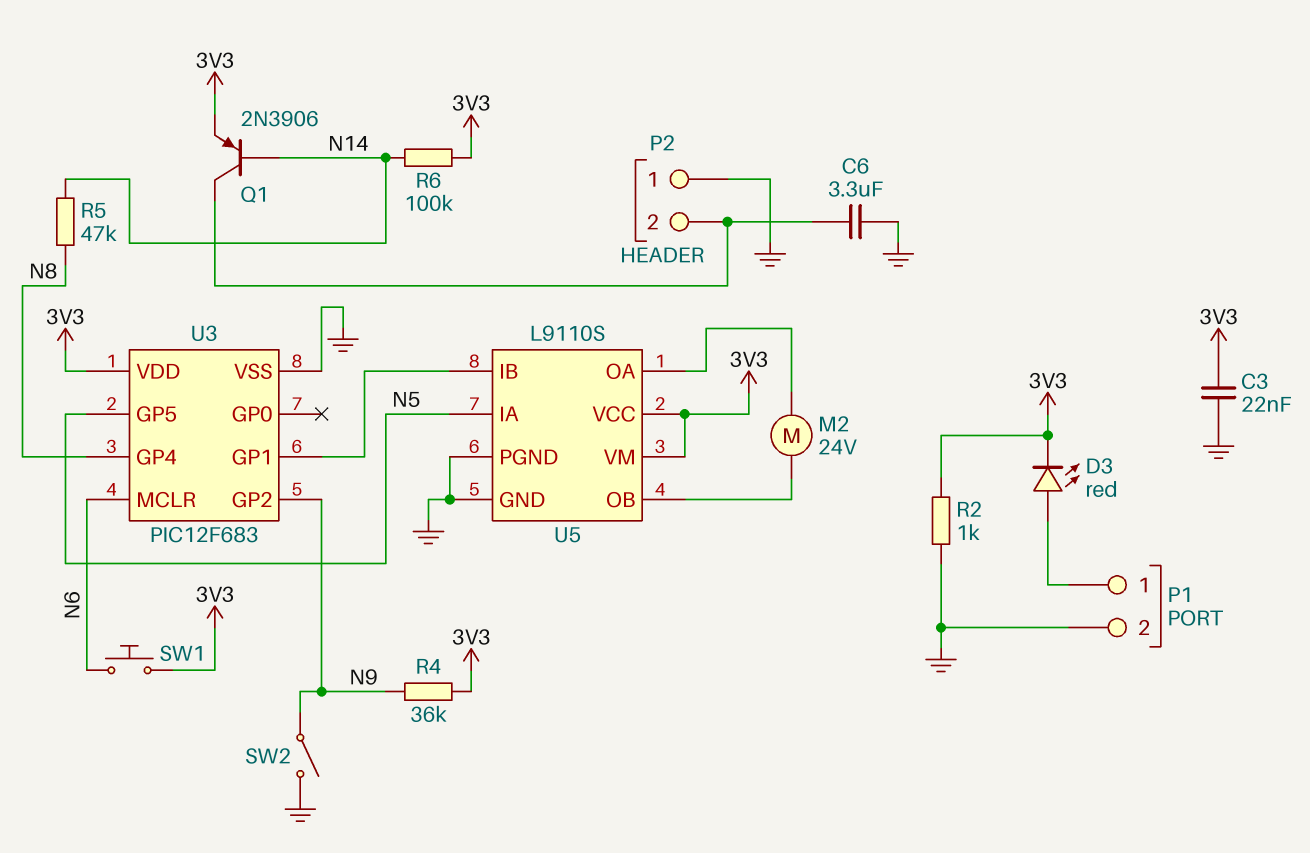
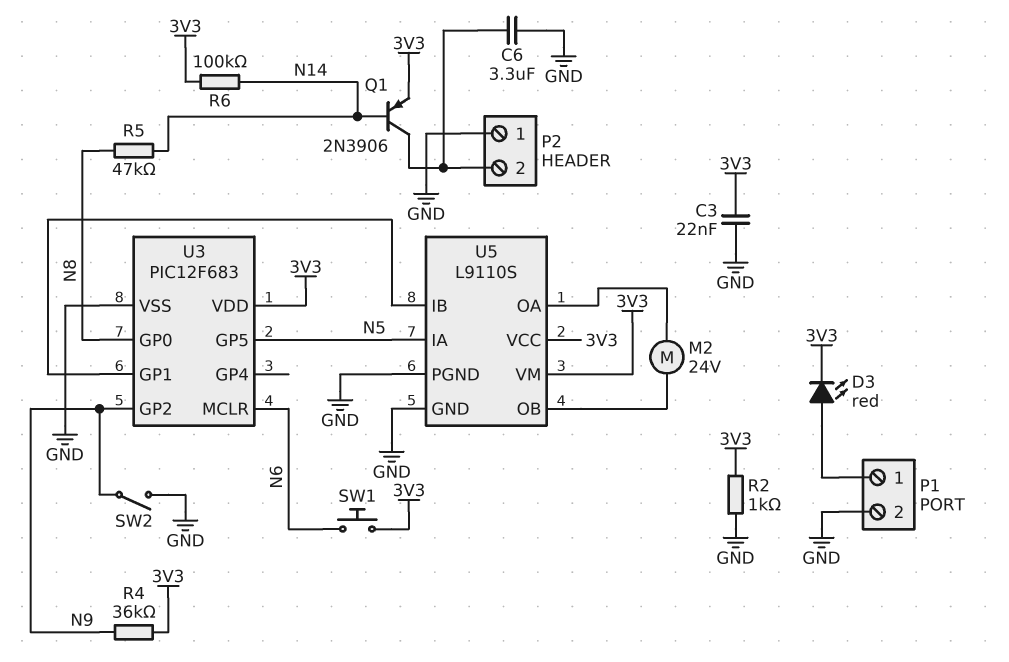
U3 pin GP0: none -> N8
U3 pin GP4: N8 -> none

